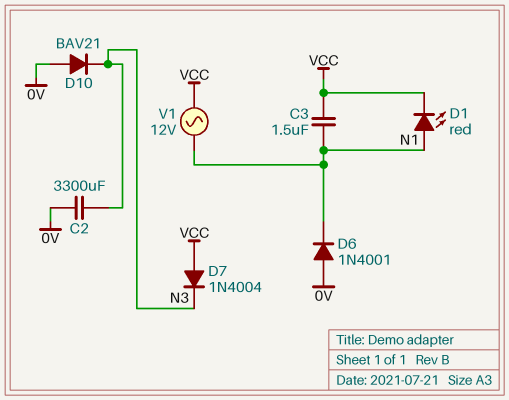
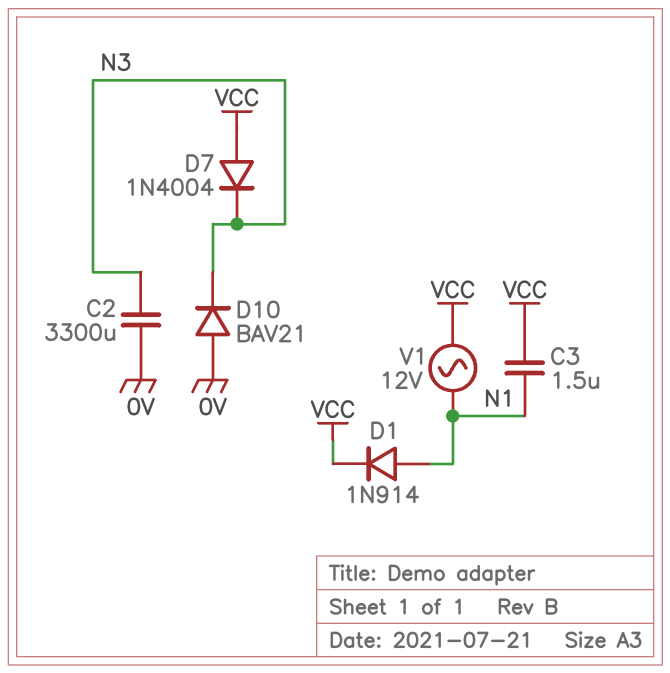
D1: LED red (A N1, K VCC) -> diode 1N914 (A N1, K VCC)
D6: diode 1N4001 (A 0V, K N1) -> none

